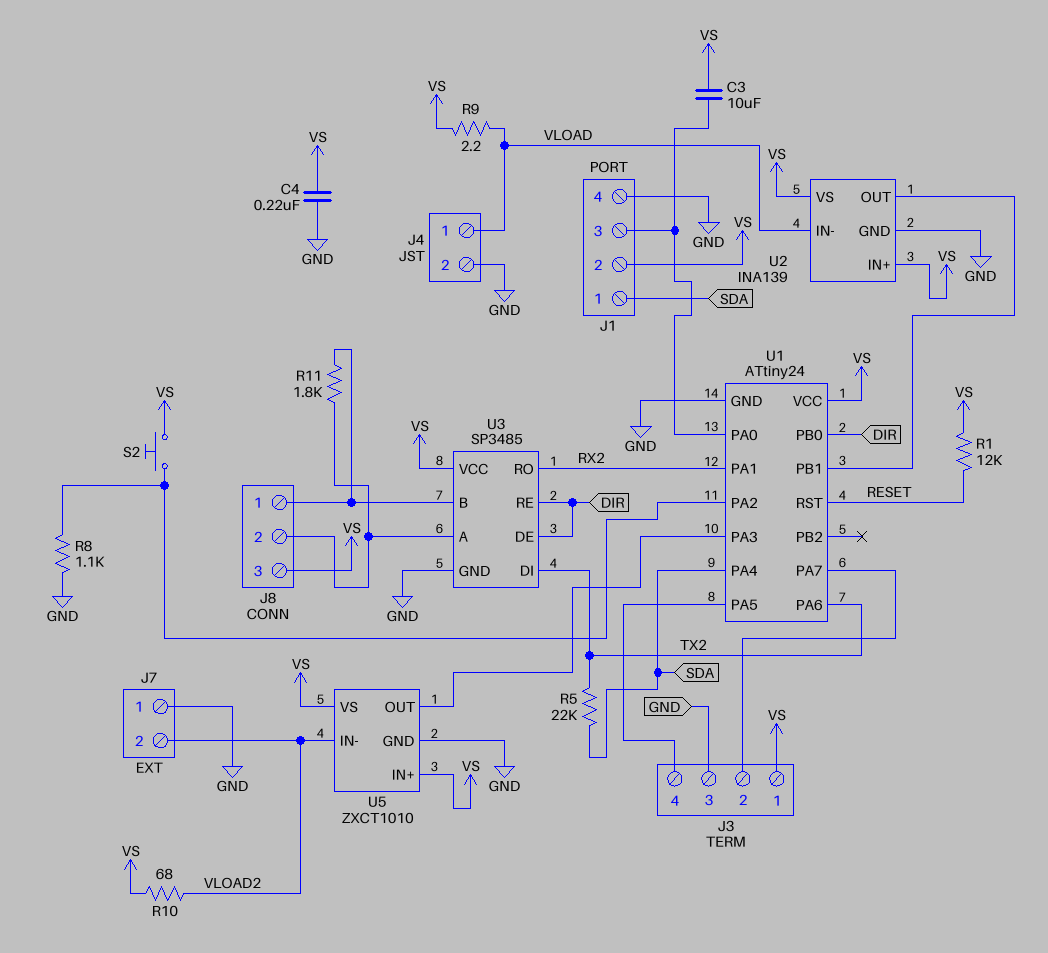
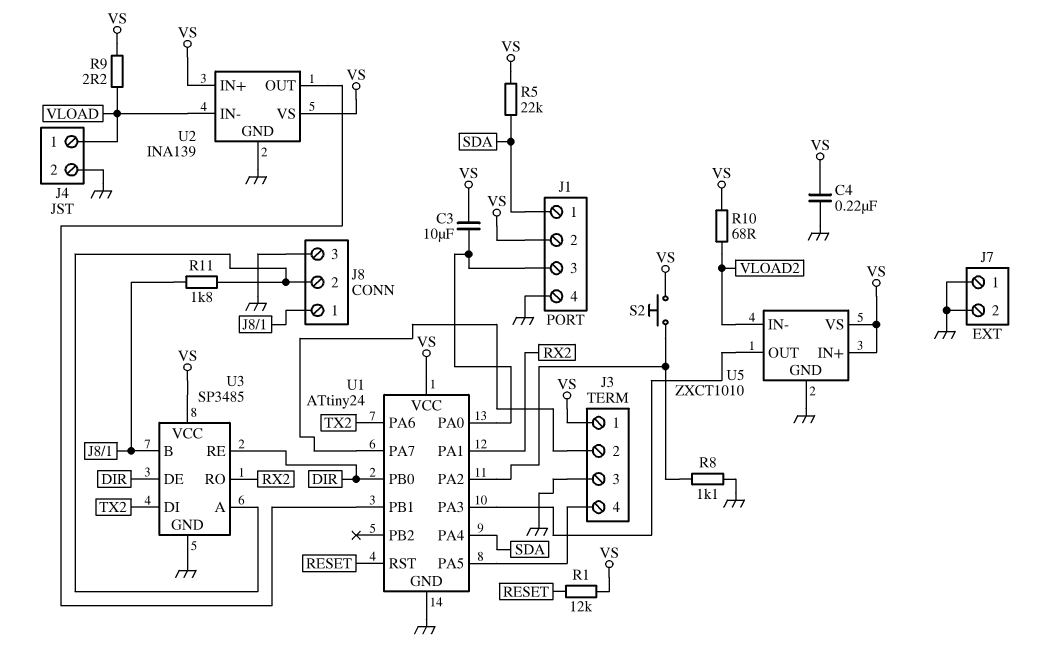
J7 pin 2: VLOAD2 -> GND
J8 pin 3: VS -> GND
R5: 22k (SDA, TX2) -> 22k (SDA, VS)

